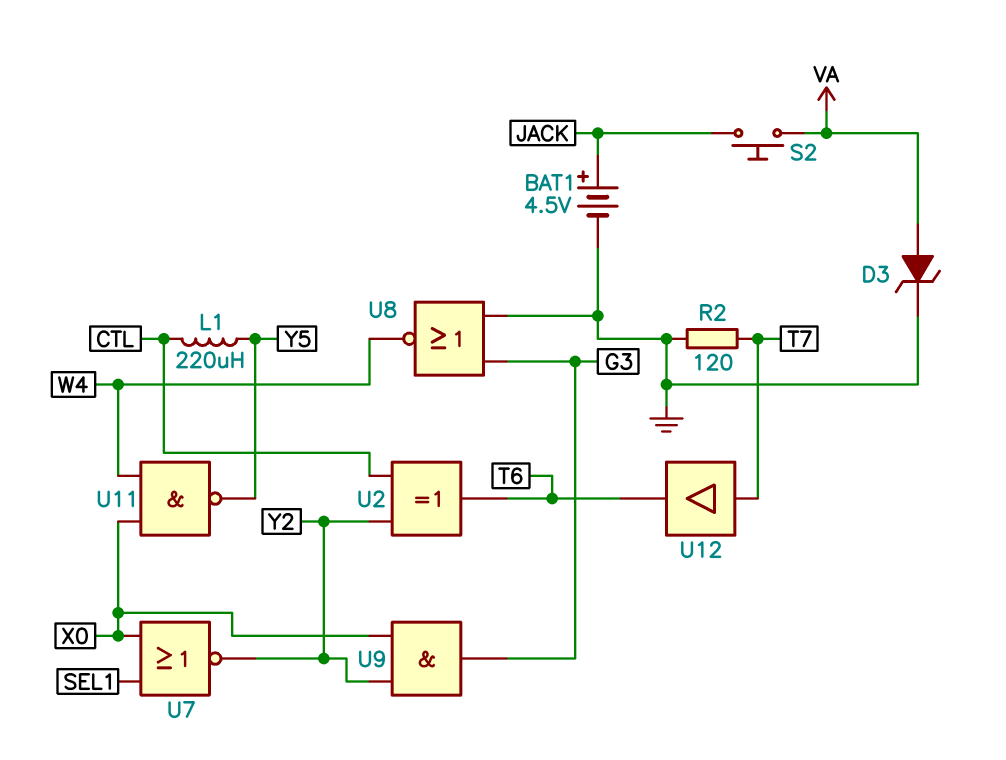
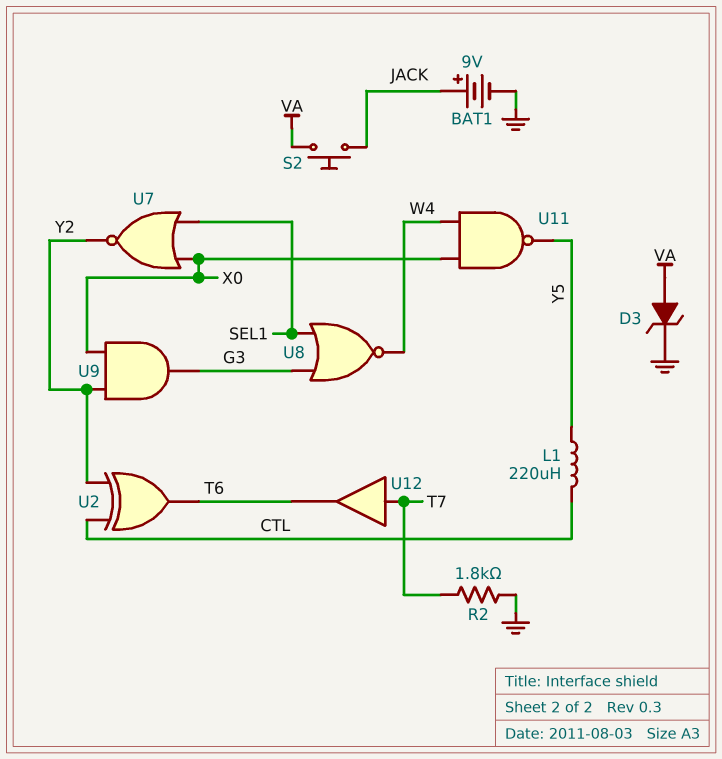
BAT1: 4.5V (plus JACK, minus GND) -> 9V (plus JACK, minus GND)
R2: 120 (GND, T7) -> 1.8k (GND, T7)
U8: NOR (in G3, in GND, out W4) -> NOR (in G3, in SEL1, out W4)

